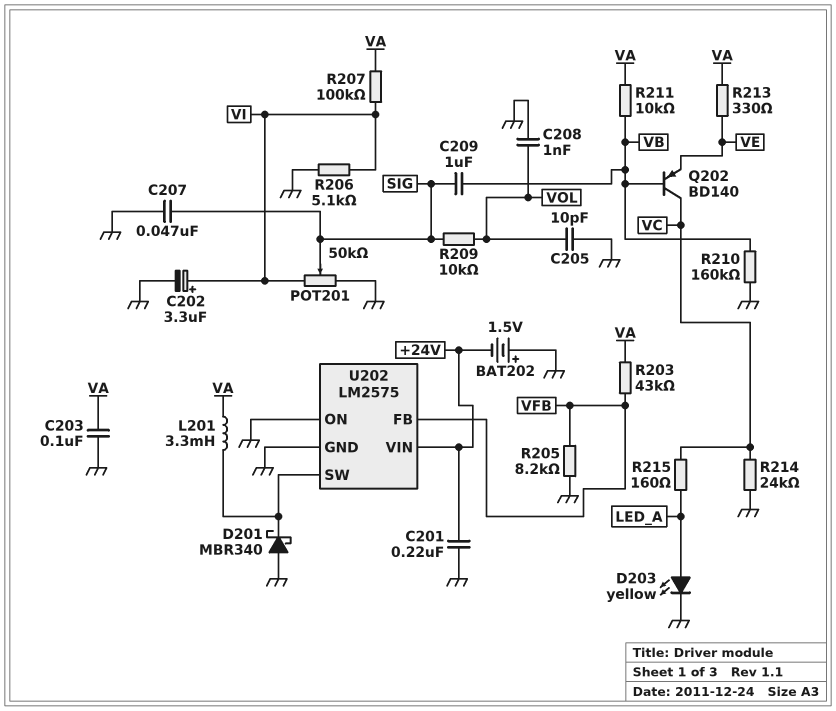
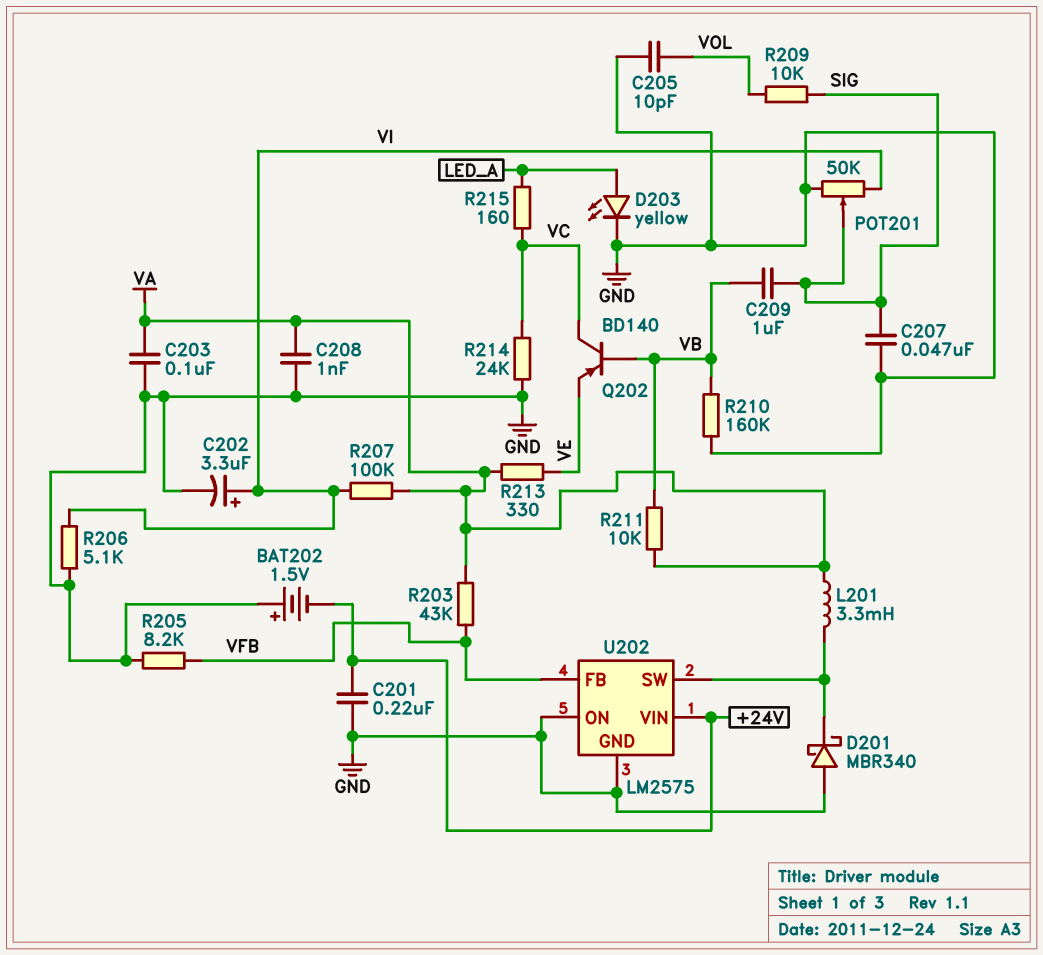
C208: 1nF (GND, VOL) -> 1nF (GND, VA)

